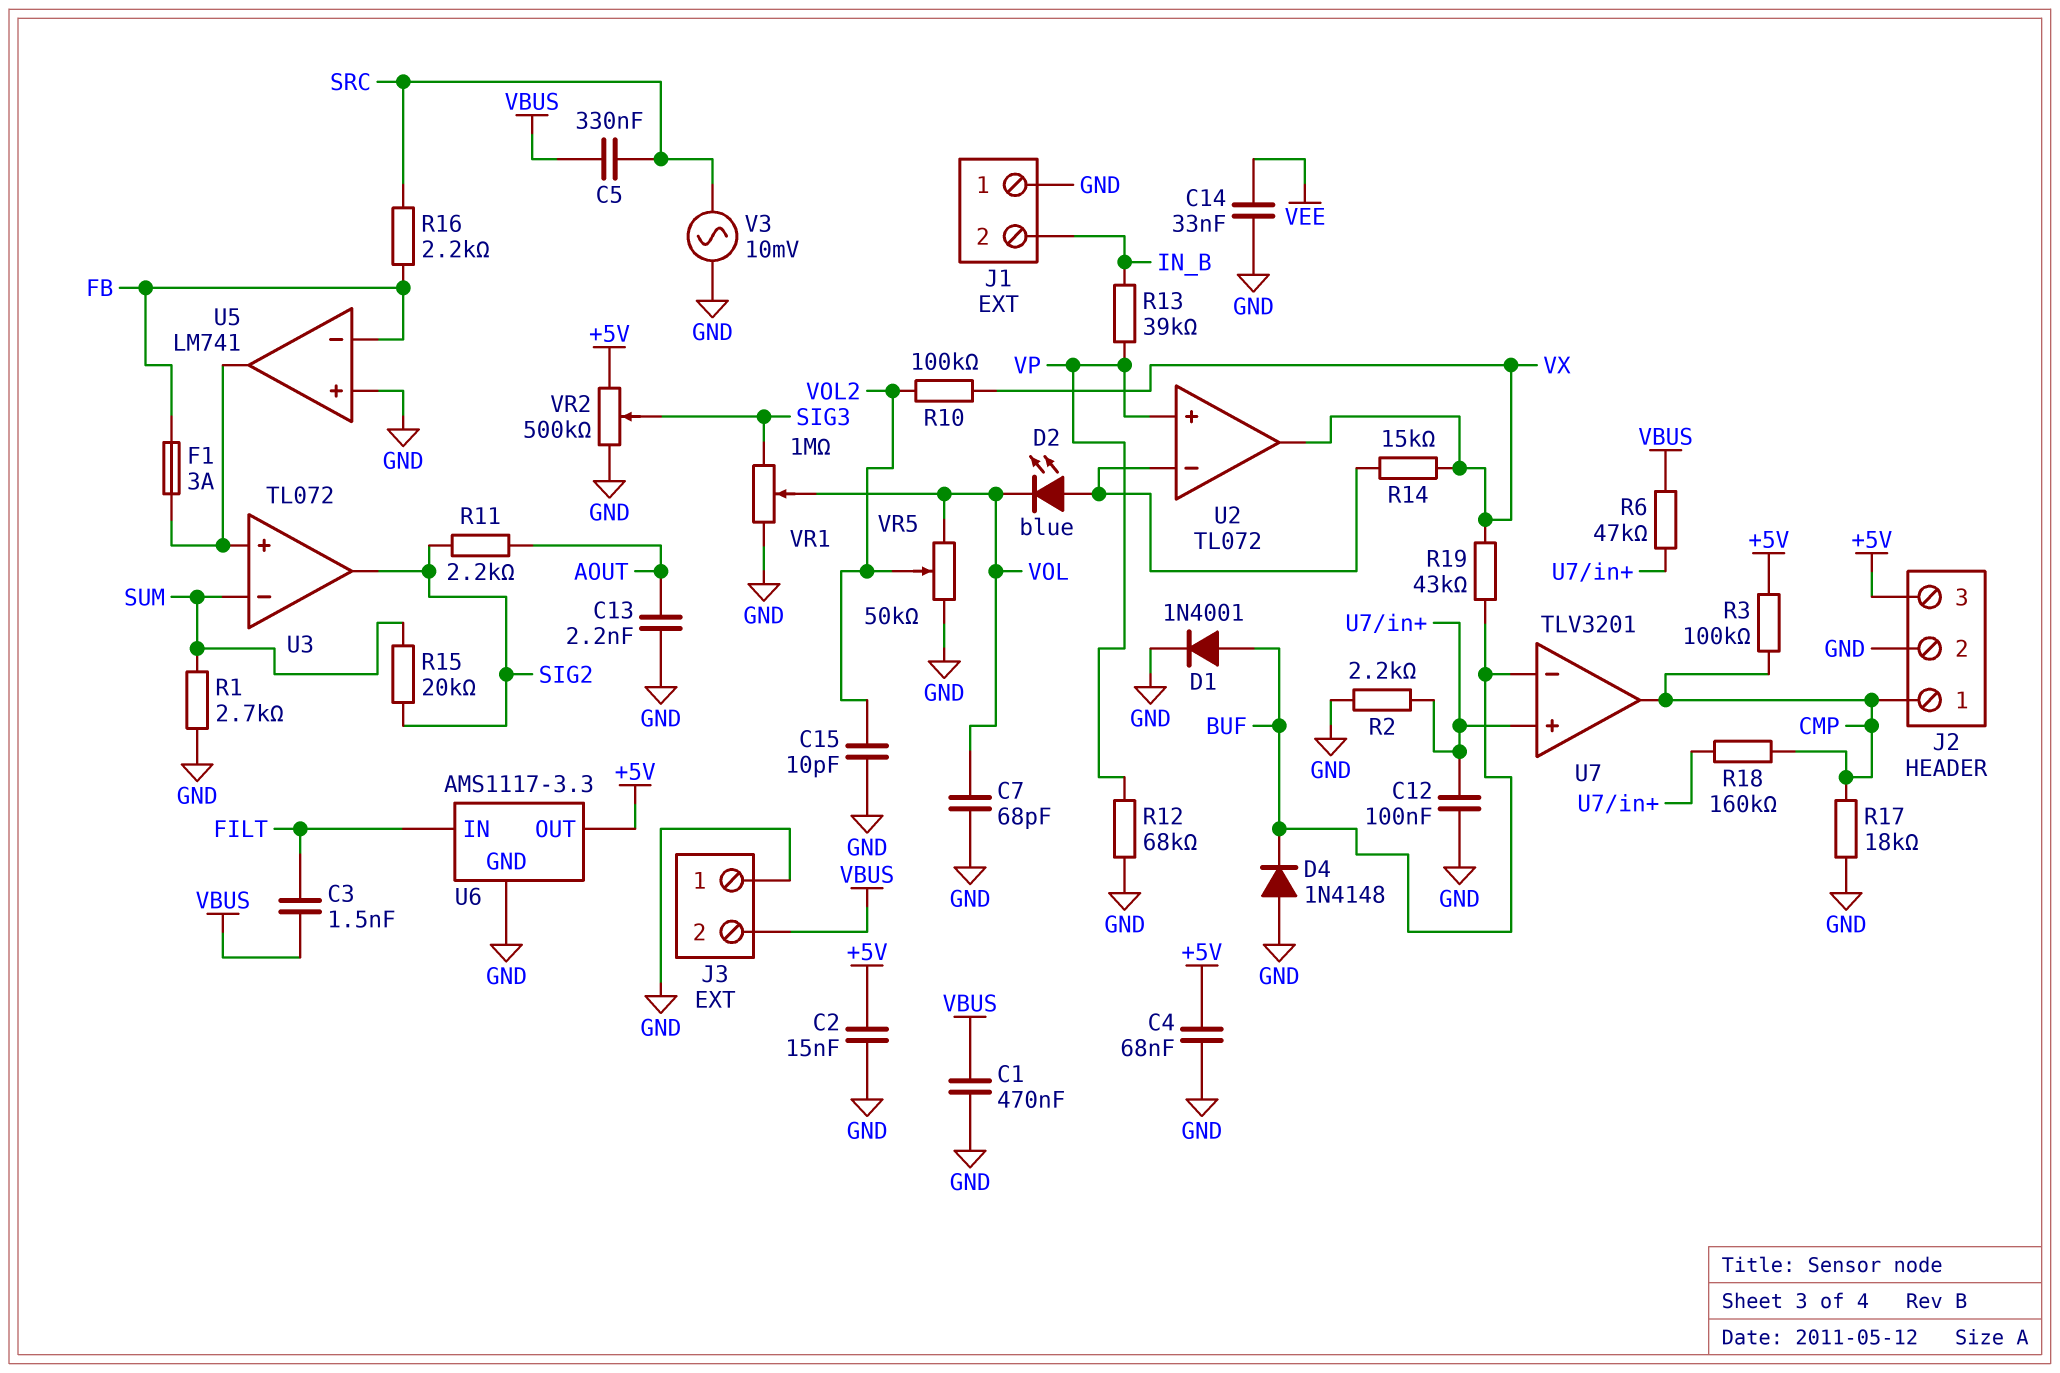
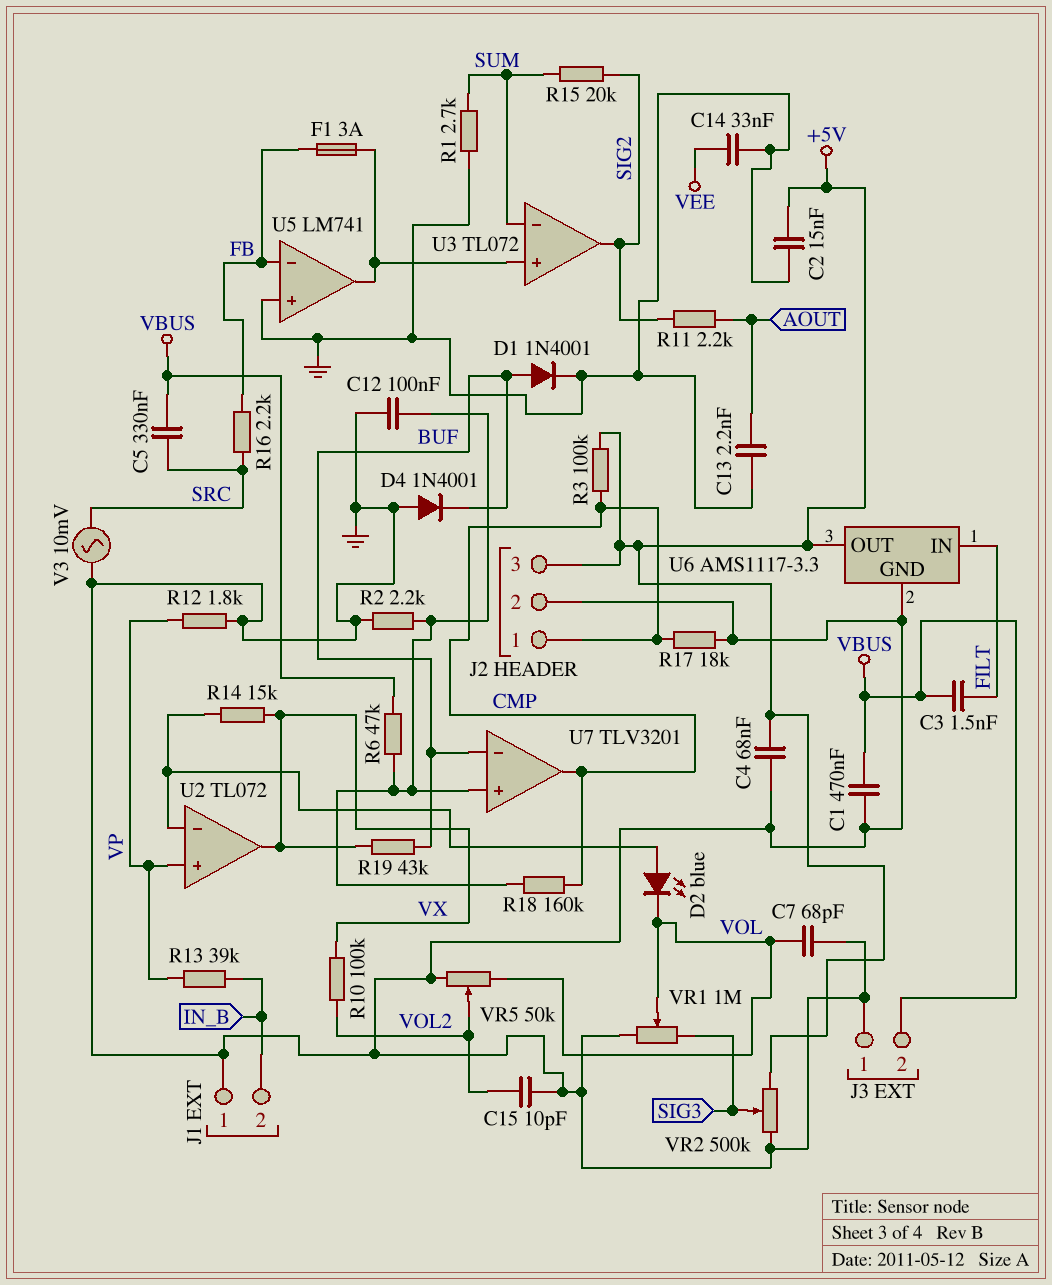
D4: diode 1N4148 (A GND, K BUF) -> diode 1N4001 (A GND, K BUF)
R12: 68k (GND, VP) -> 1.8k (GND, VP)

